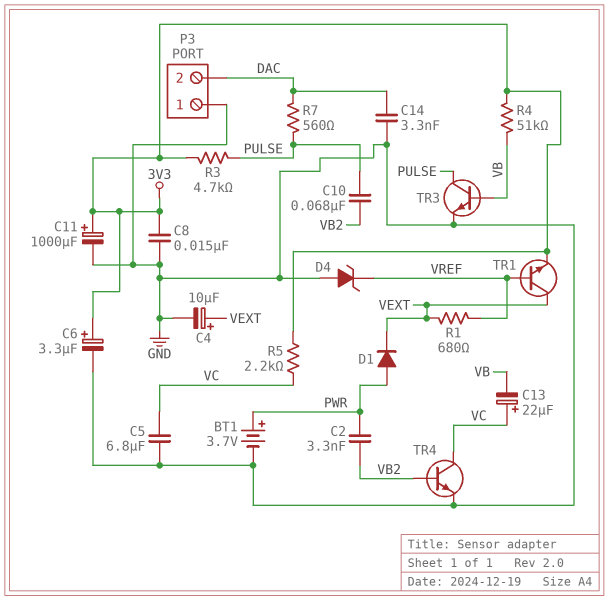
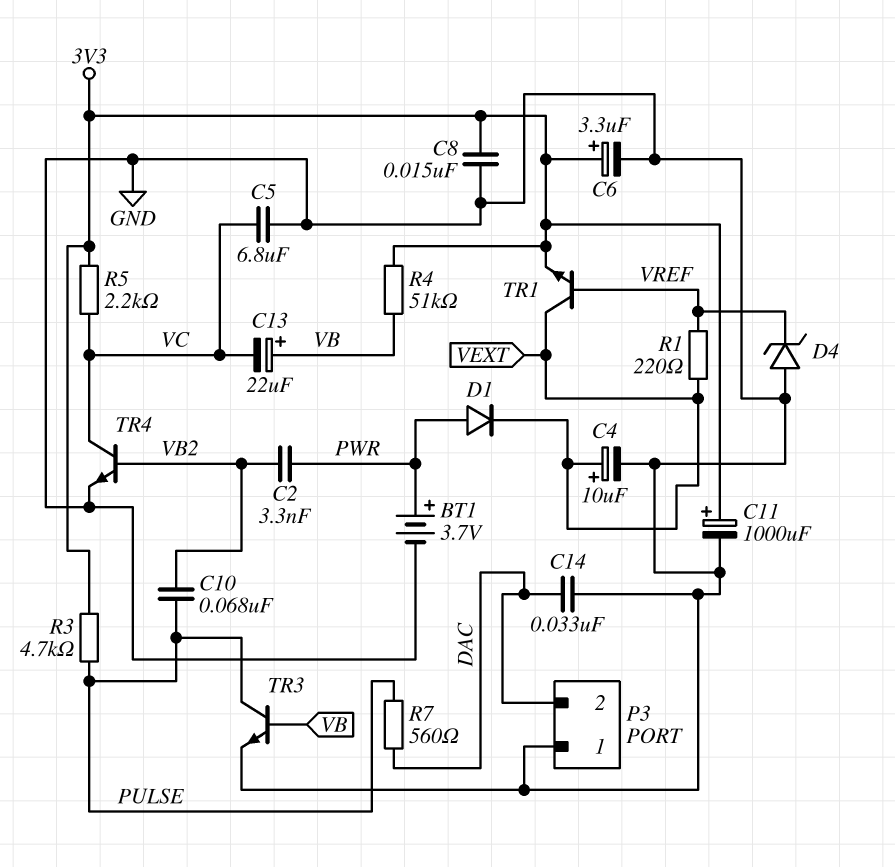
C13: 22uF (plus VC, minus VB) -> 22uF (plus VB, minus VC)
C14: 3.3nF (DAC, GND) -> 33nF (DAC, GND)
R1: 680 (VEXT, VREF) -> 220 (VEXT, VREF)

